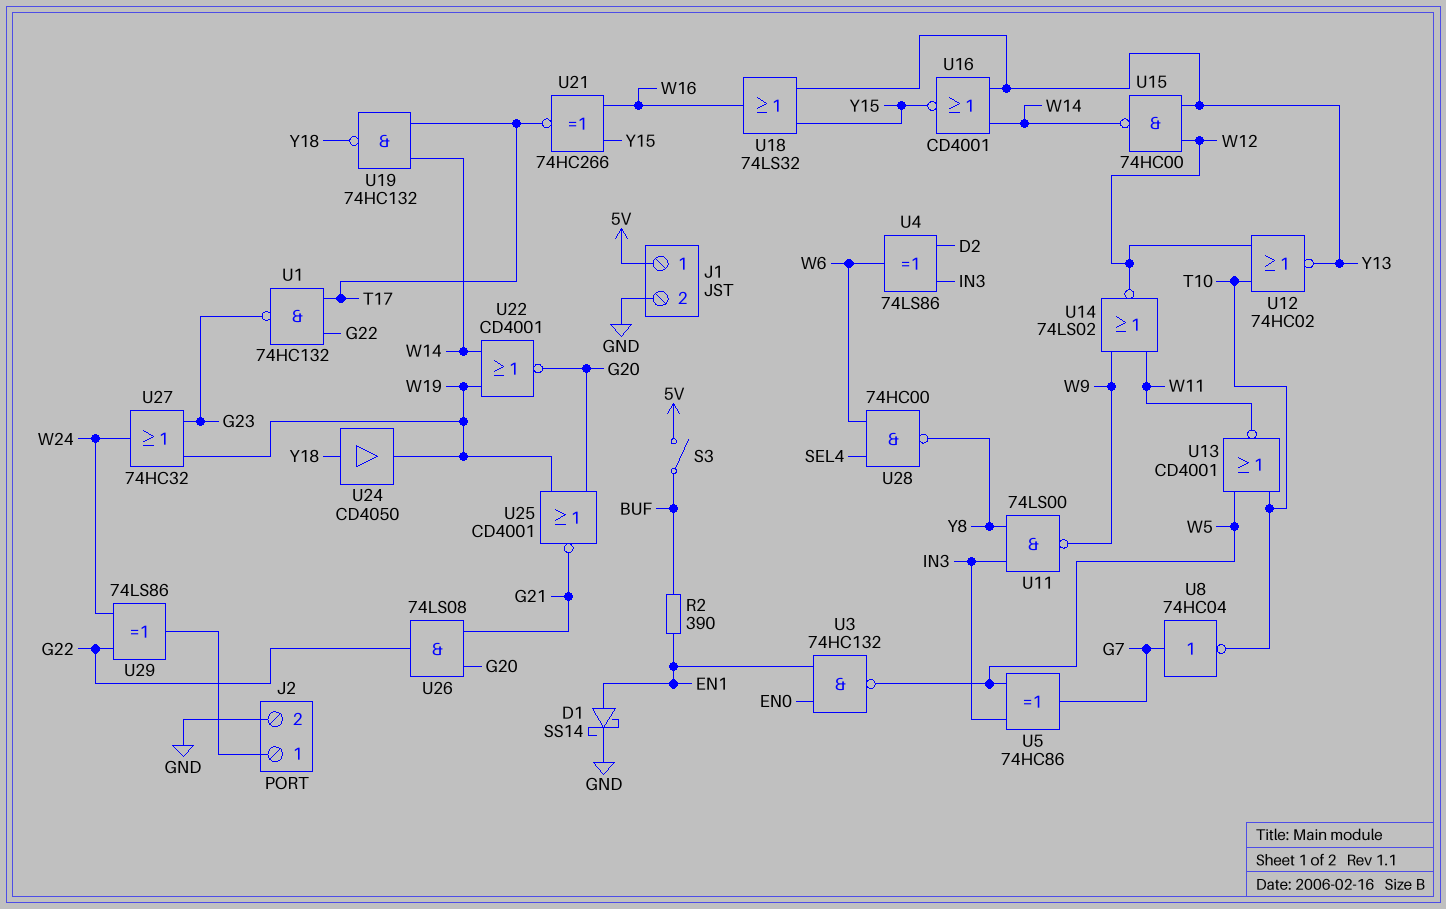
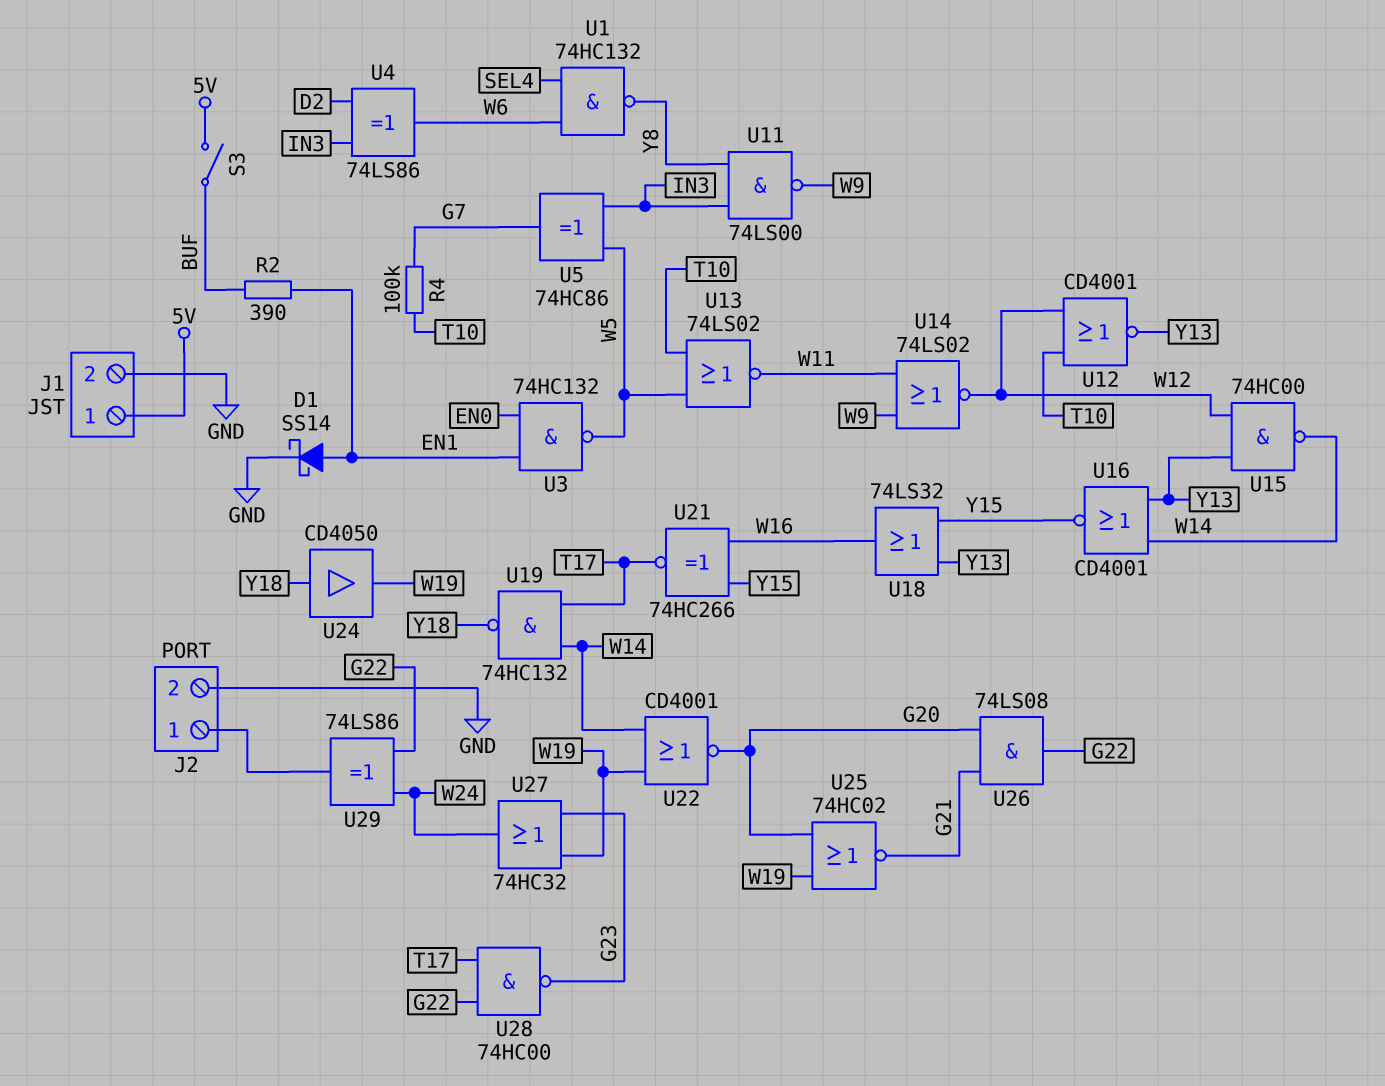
R4: none -> 100k (G7, T10)
U1: NAND 74HC132 (in G22, in T17, out G23) -> NAND 74HC132 (in SEL4, in W6, out Y8)
U8: NOT 74HC04 (in G7, out T10) -> none
U12: NOR 74HC02 (in T10, in W12, out Y13) -> NOR CD4001 (in T10, in W12, out Y13)
U13: NOR CD4001 (in T10, in W5, out W11) -> NOR 74LS02 (in T10, in W5, out W11)
U25: NOR CD4001 (in G20, in W19, out G21) -> NOR 74HC02 (in G20, in W19, out G21)
U28: NAND 74HC00 (in SEL4, in W6, out Y8) -> NAND 74HC00 (in G22, in T17, out G23)

